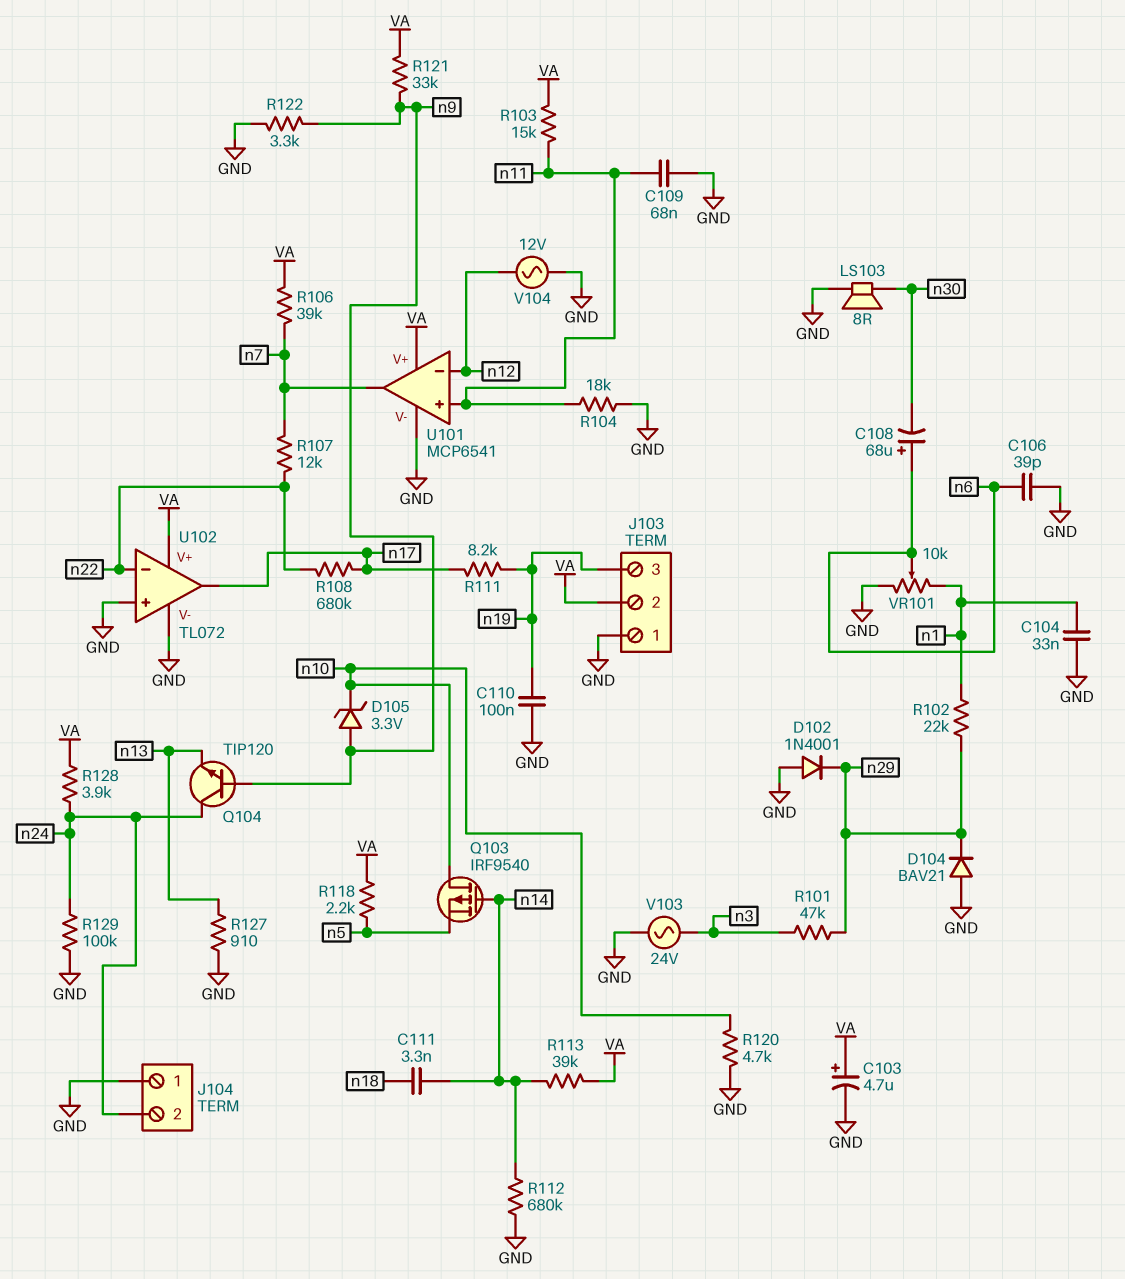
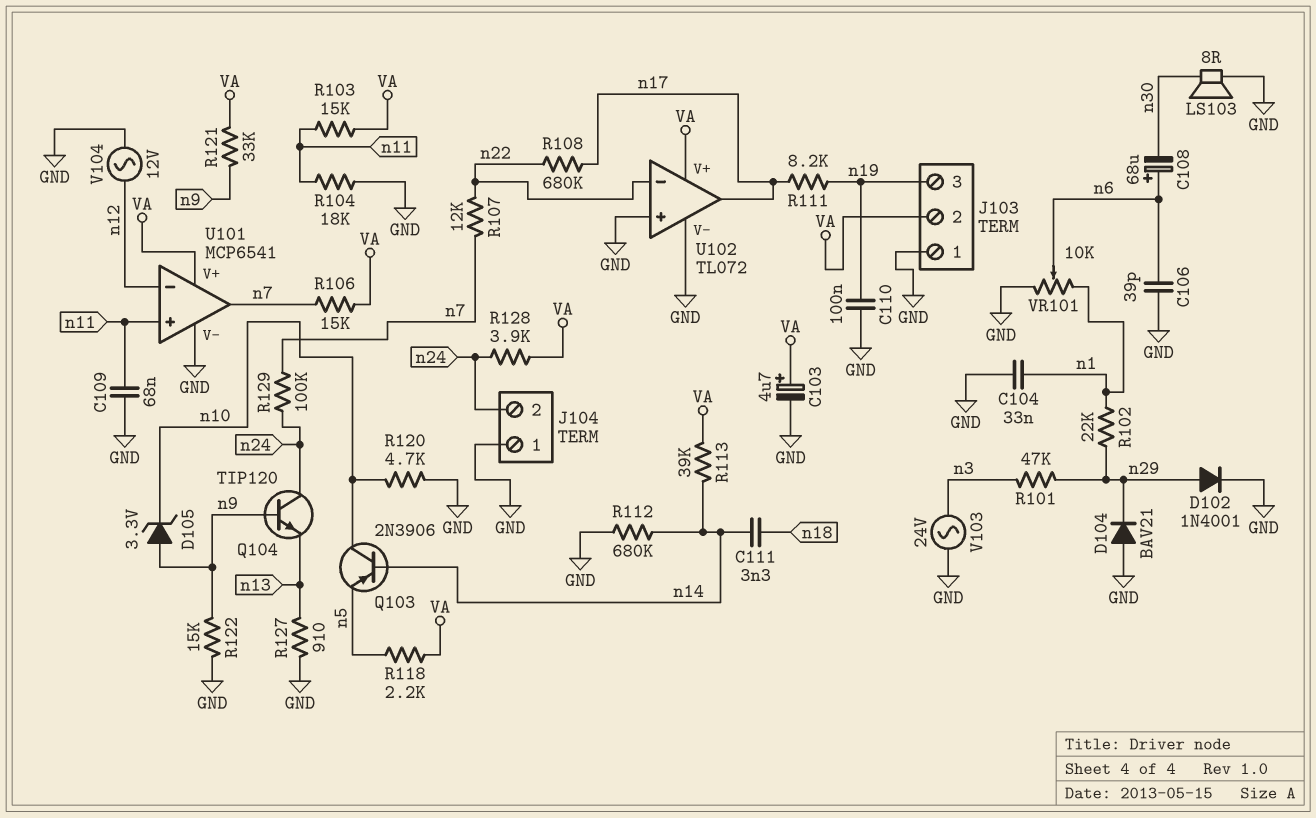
D102: diode 1N4001 (A GND, K n29) -> diode 1N4001 (A n29, K GND)
Q103: PMOS IRF9540 (G n14, D n10, S n5) -> PNP 2N3906 (B n14, C n10, E n5)
R106: 39k (VA, n7) -> 15k (VA, n7)
R122: 3.3k (GND, n9) -> 15k (GND, n9)
R129: 100k (GND, n24) -> 100k (n7, n24)

